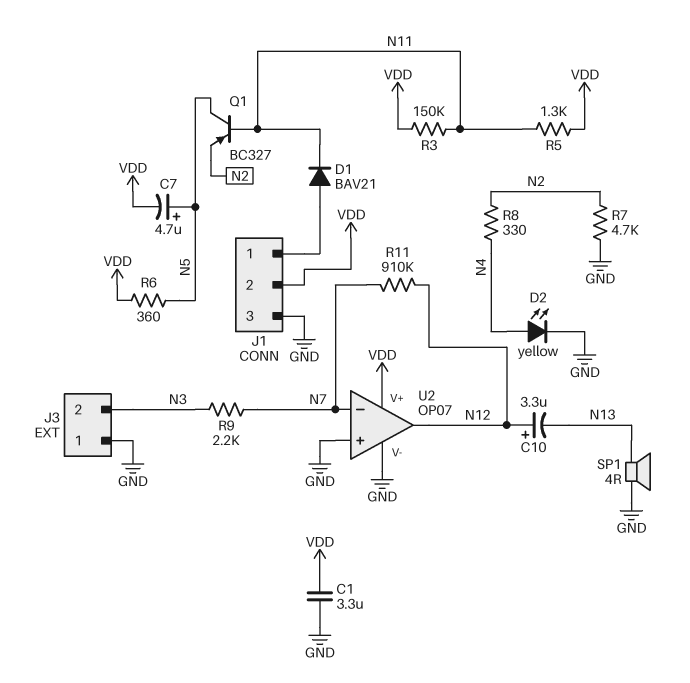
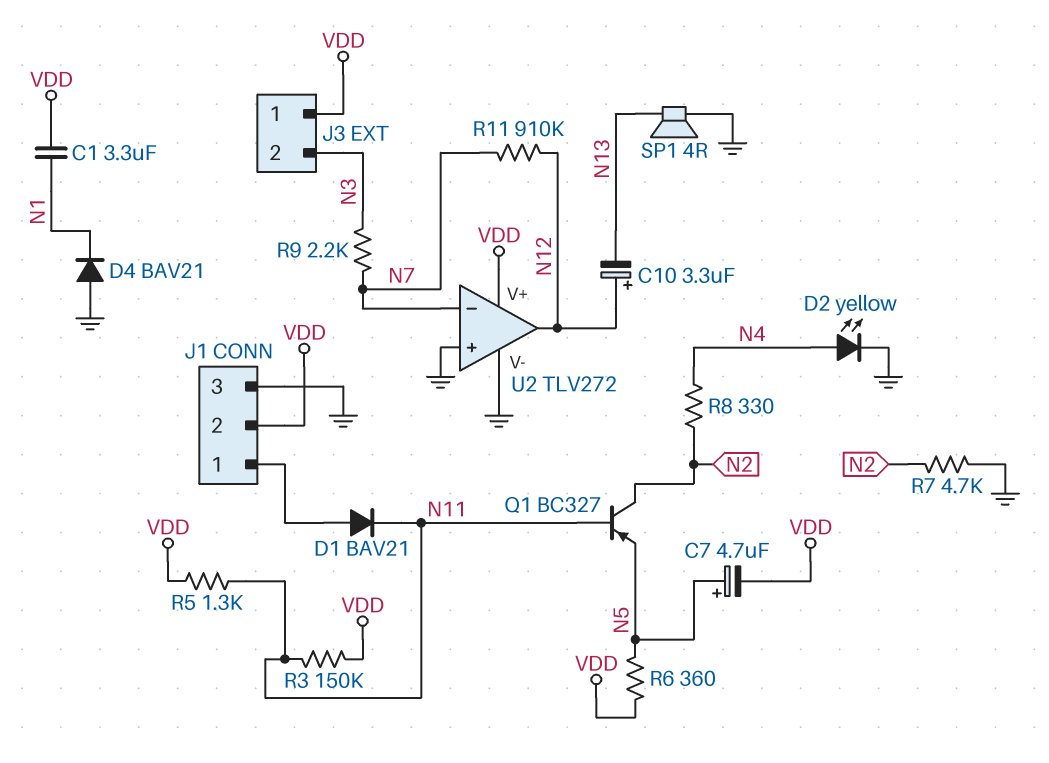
C1: 3.3uF (GND, VDD) -> 3.3uF (N1, VDD)
D4: none -> diode BAV21 (A GND, K N1)
J3 pin 1: GND -> VDD
Q1: PNP BC327 (B N11, C N5, E N2) -> PNP BC327 (B N11, C N2, E N5)
U2: OP07 -> TLV272

